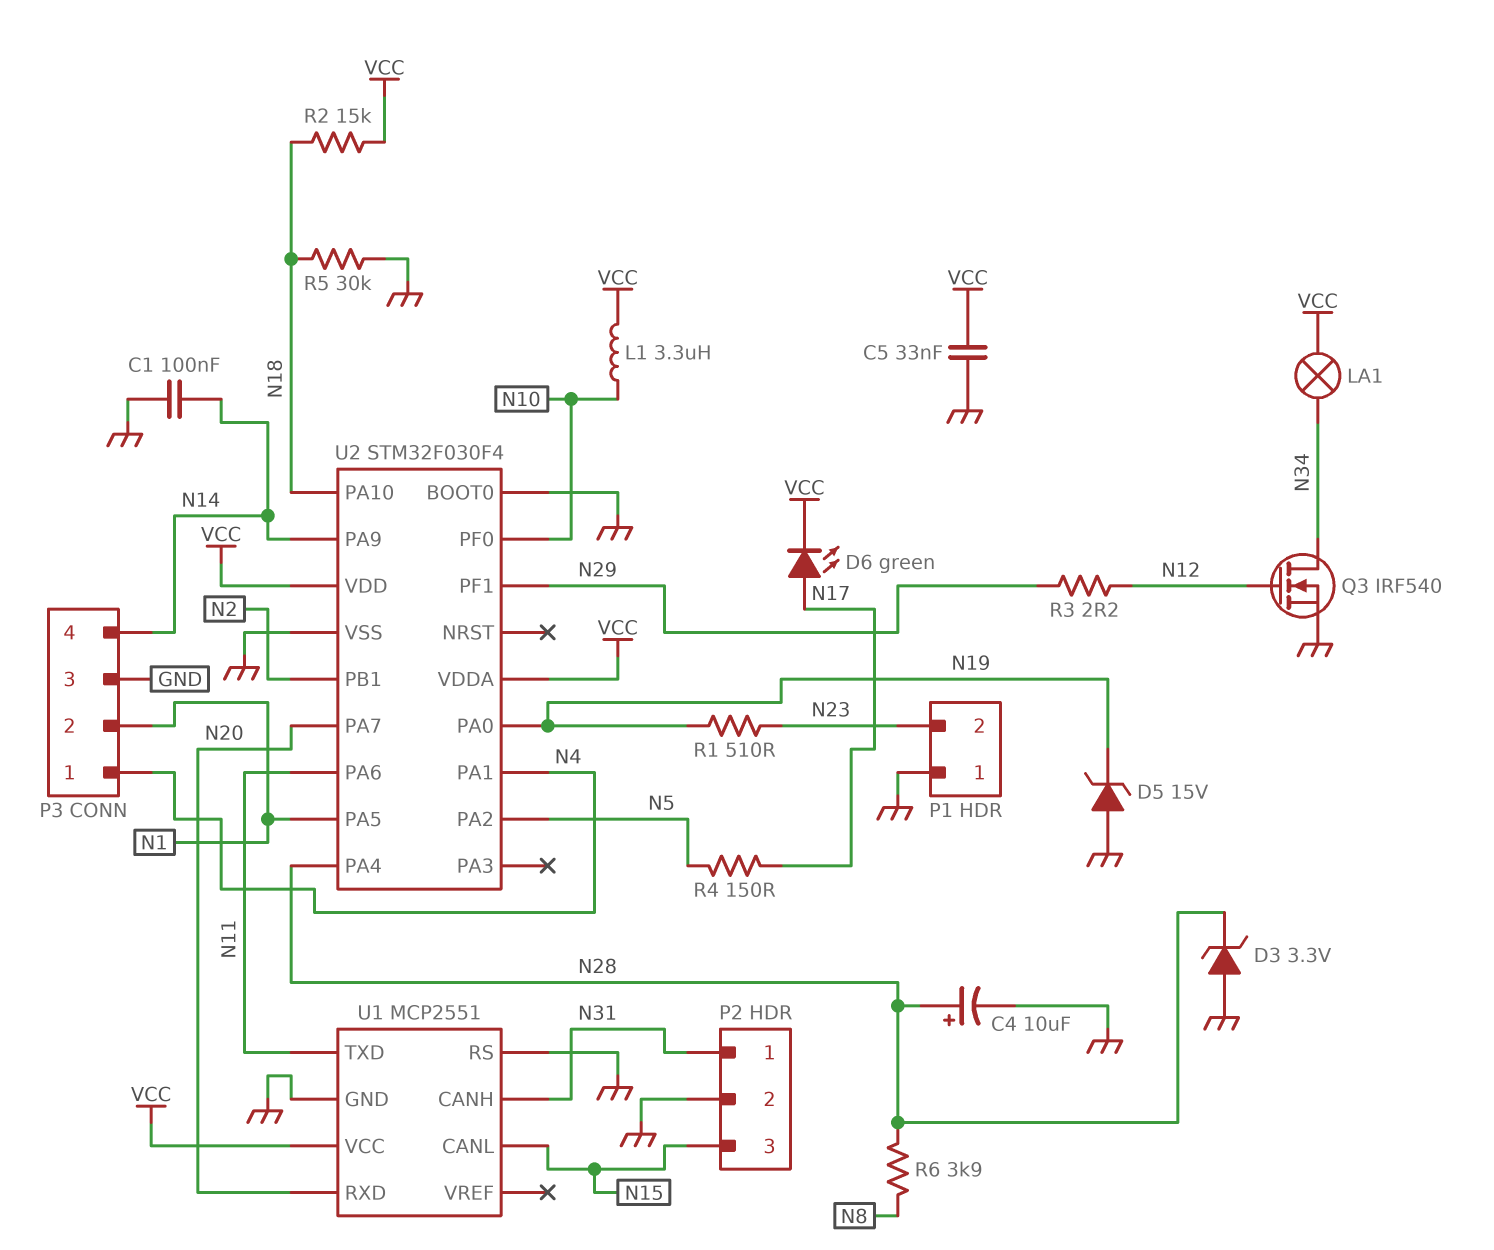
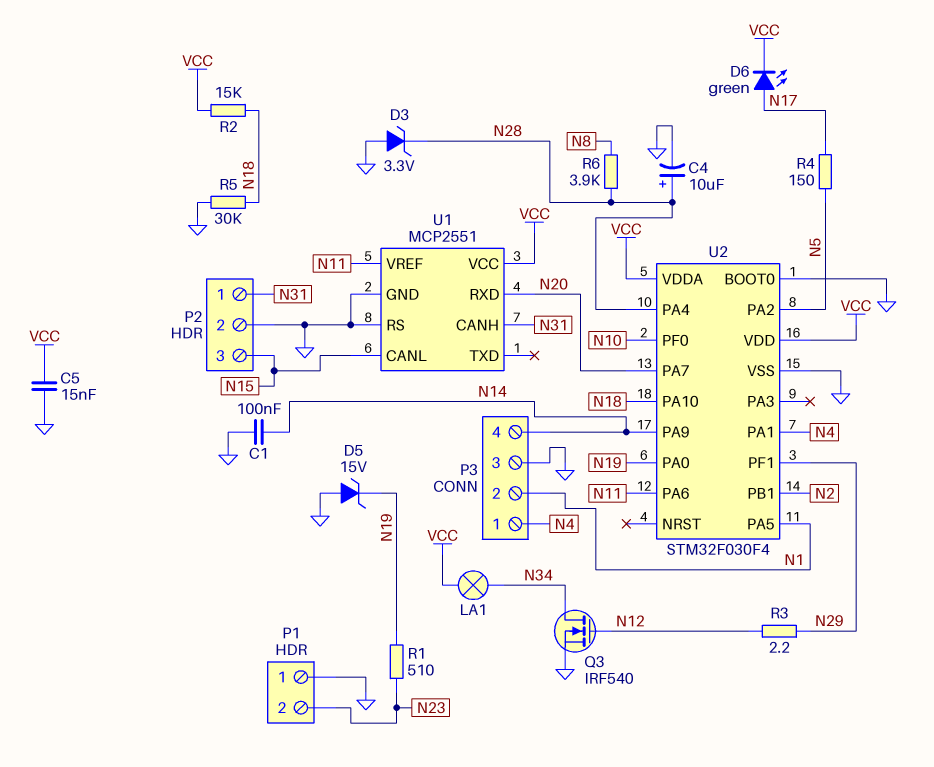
C5: 33nF (GND, VCC) -> 15nF (GND, VCC)
L1: 3.3uH (N10, VCC) -> none
U1 pin TXD: N11 -> none
U1 pin VREF: none -> N11

